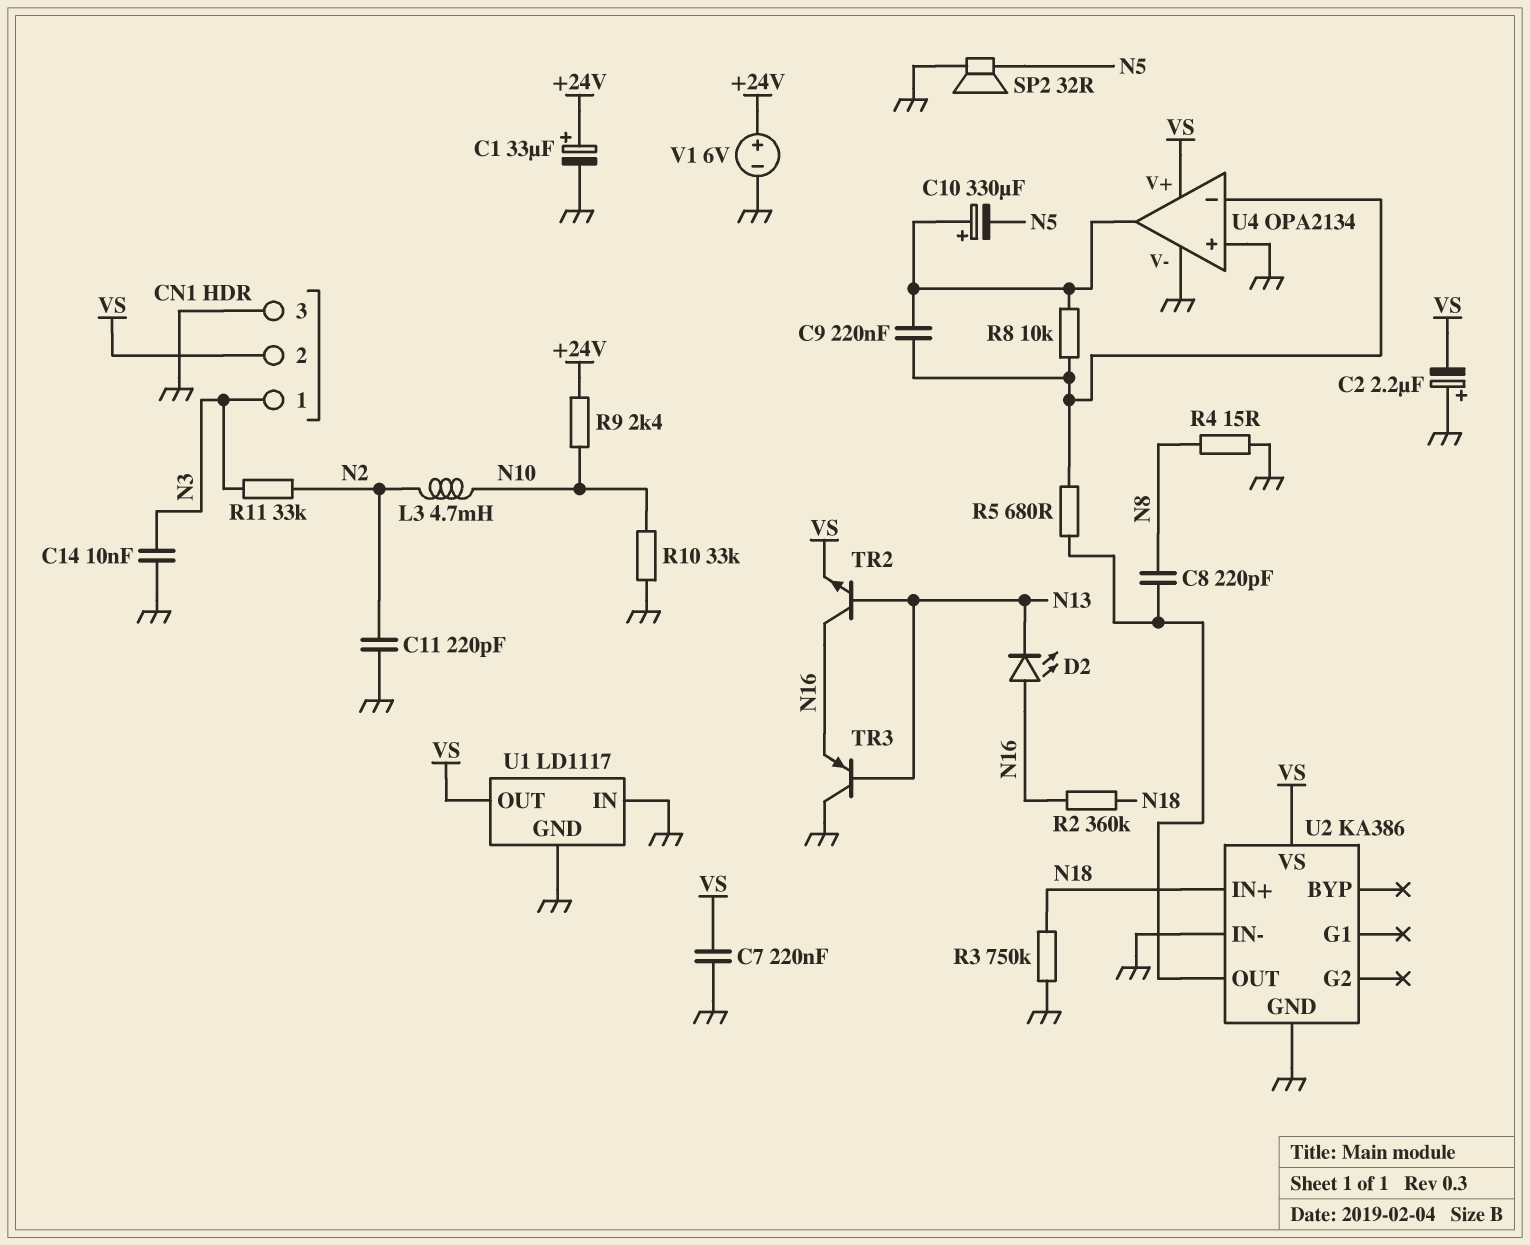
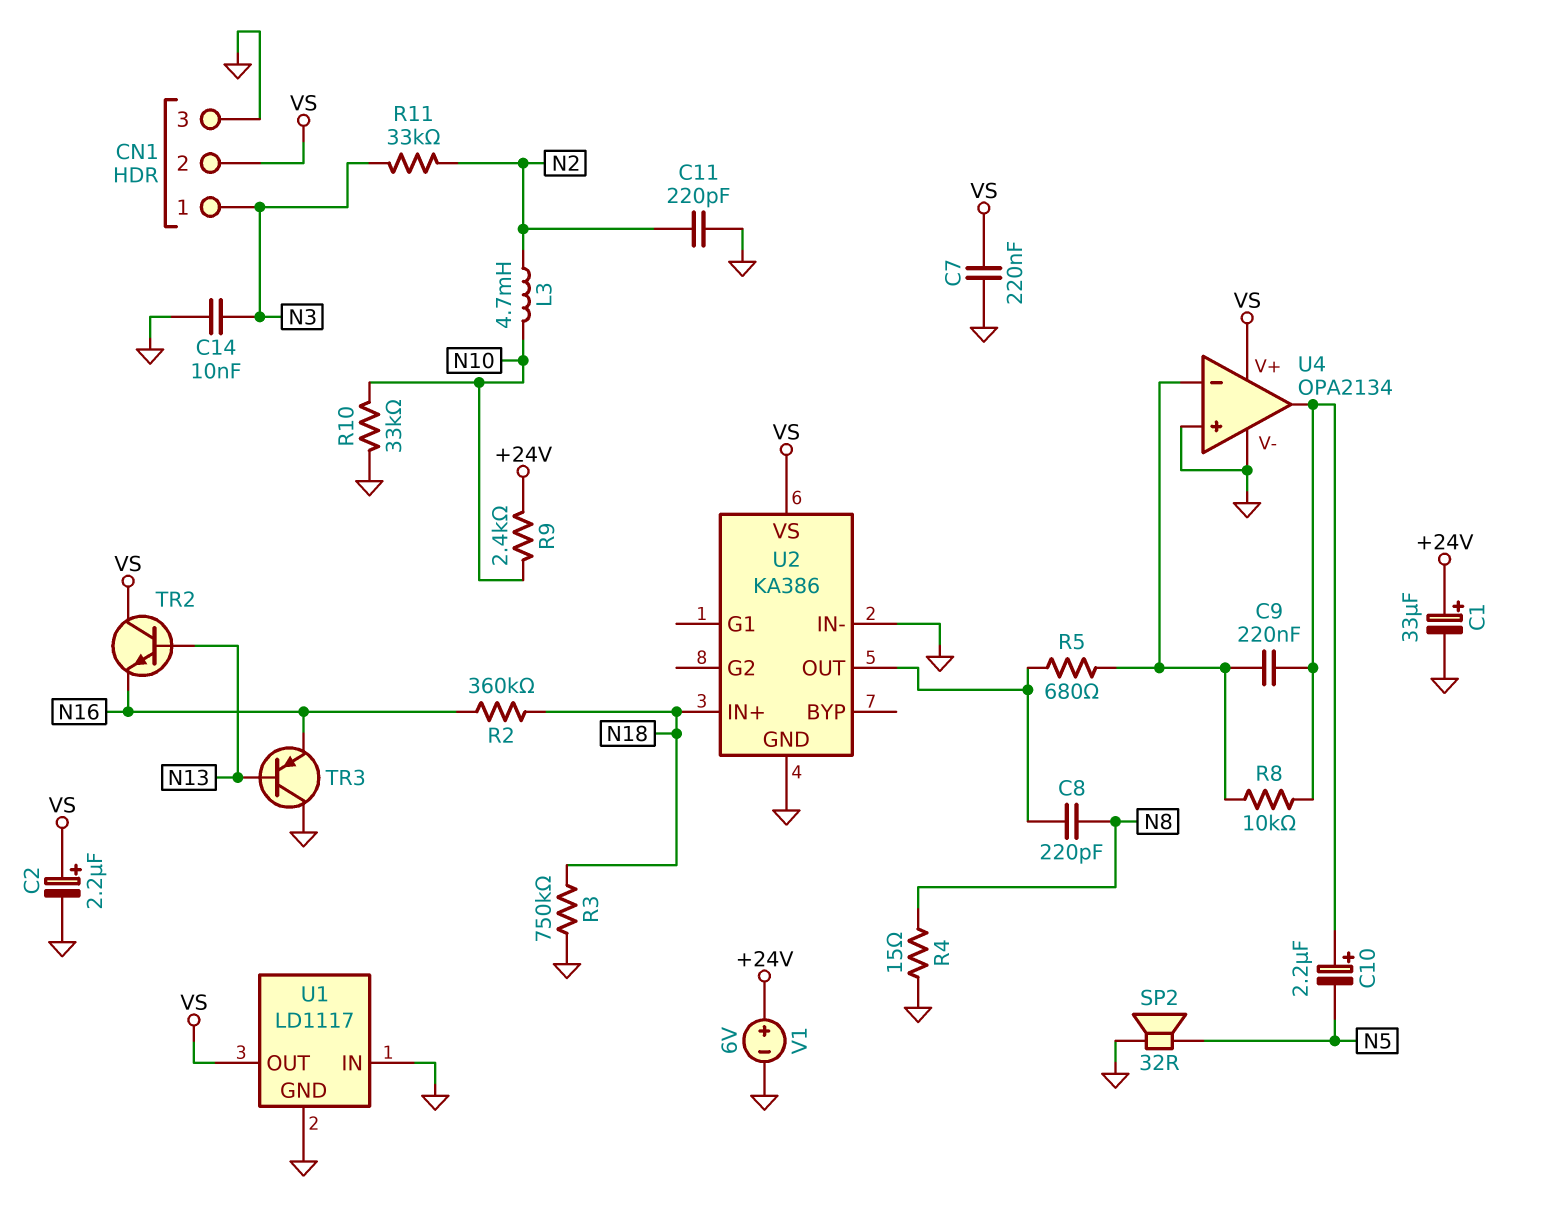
C2: 2.2uF (plus GND, minus VS) -> 2.2uF (plus VS, minus GND)
C10: 330uF (plus U4/out, minus N5) -> 2.2uF (plus U4/out, minus N5)
D2: LED (A N16, K N13) -> none
TR2: NPN (B N13, C N16, E VS) -> NPN (B N13, C VS, E N16)

